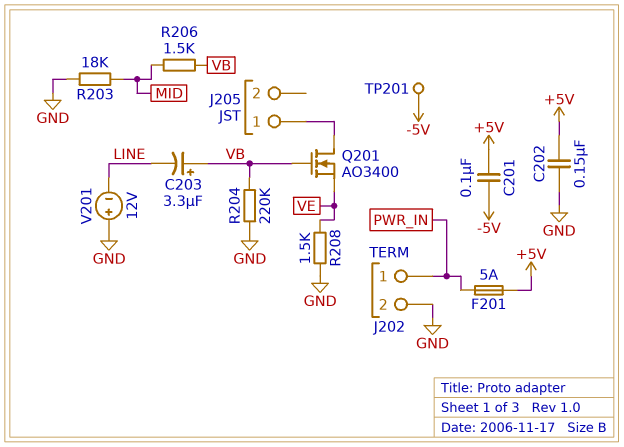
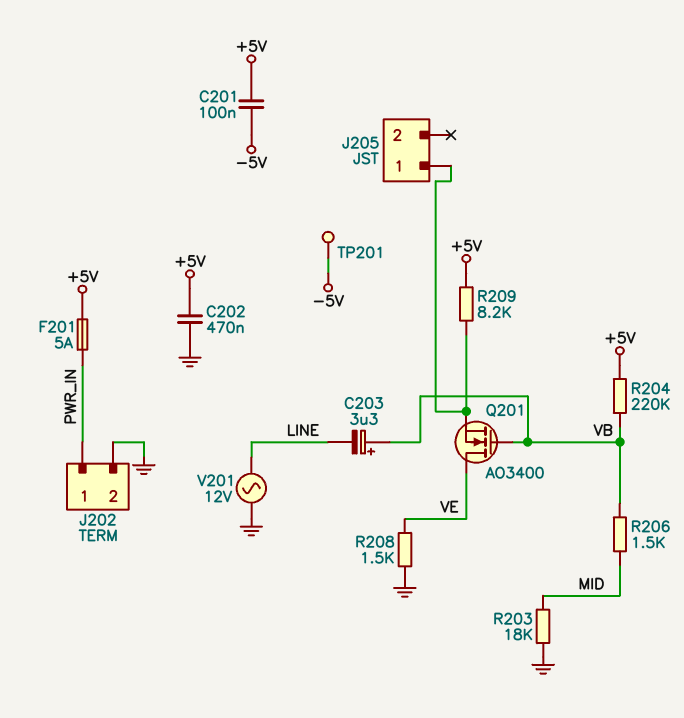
C202: 150nF (+5V, GND) -> 470nF (+5V, GND)
Q201: NMOS AO3400 (G VB, D J205/1, S VE) -> NMOS AO3400 (G VB, D VE, S J205/1)
R204: 220k (GND, VB) -> 220k (+5V, VB)
R209: none -> 8.2k (+5V, J205/1)
V201: 12V (plus GND, minus LINE) -> AC 12V (GND, LINE)

